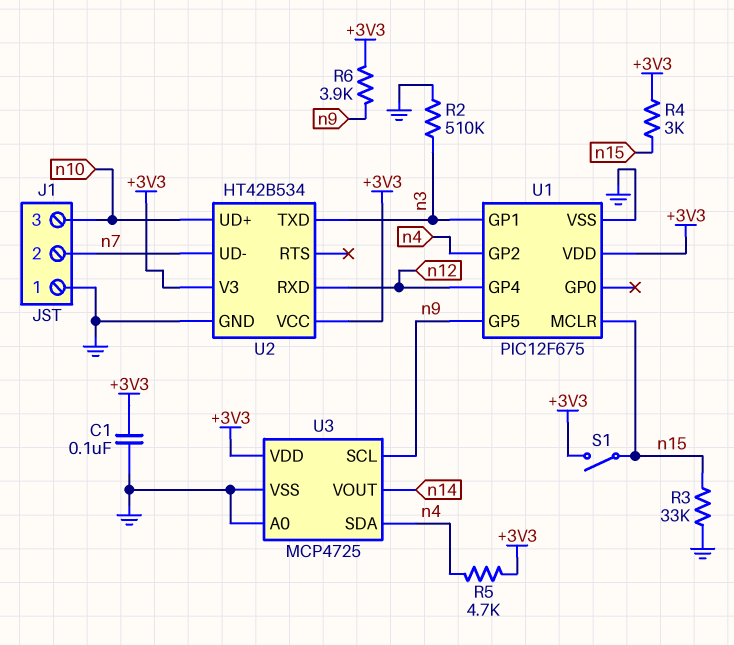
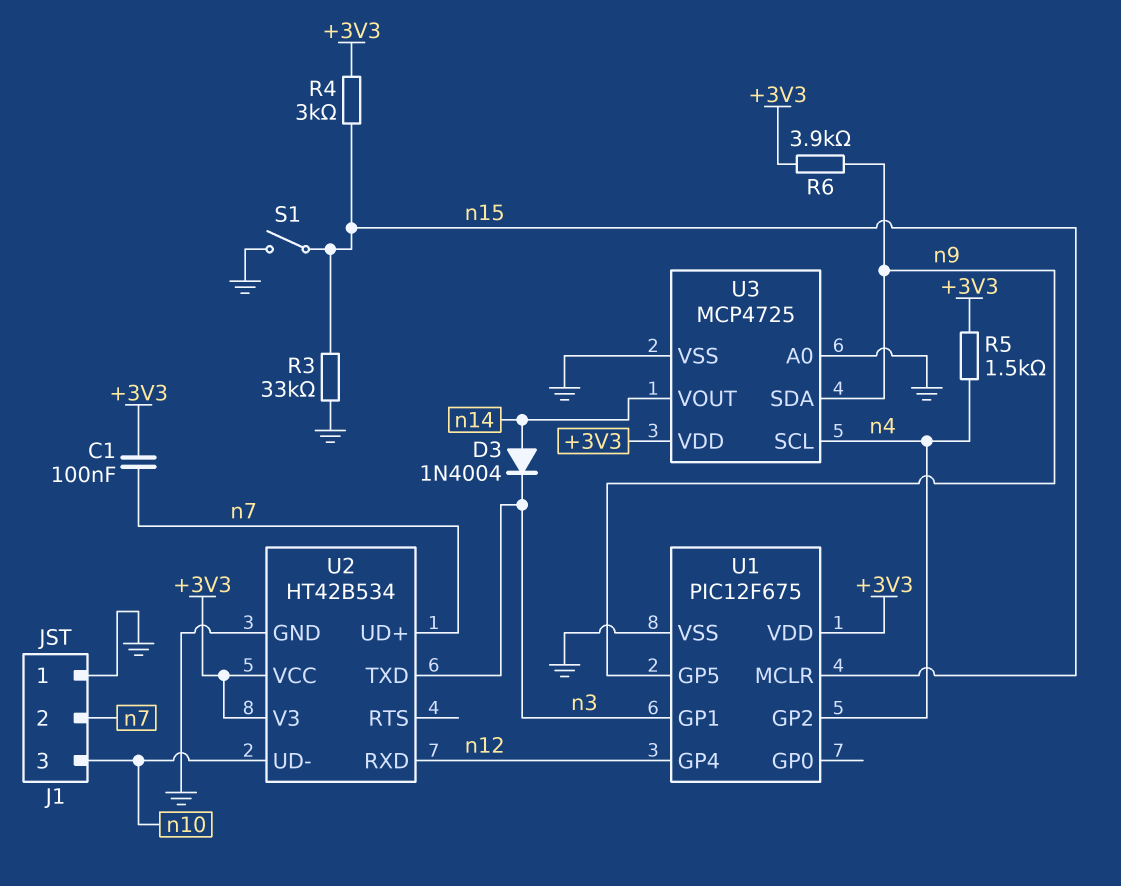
C1: 100nF (+3V3, GND) -> 100nF (+3V3, n7)
D3: none -> diode 1N4004 (A n14, K n3)
R2: 510k (GND, n3) -> none
R5: 4.7k (+3V3, n4) -> 1.5k (+3V3, n4)
S1: switch (+3V3, n15) -> switch (GND, n15)
U2 pin UD+: n10 -> n7
U2 pin UD-: n7 -> n10
U3 pin SCL: n9 -> n4
U3 pin SDA: n4 -> n9

